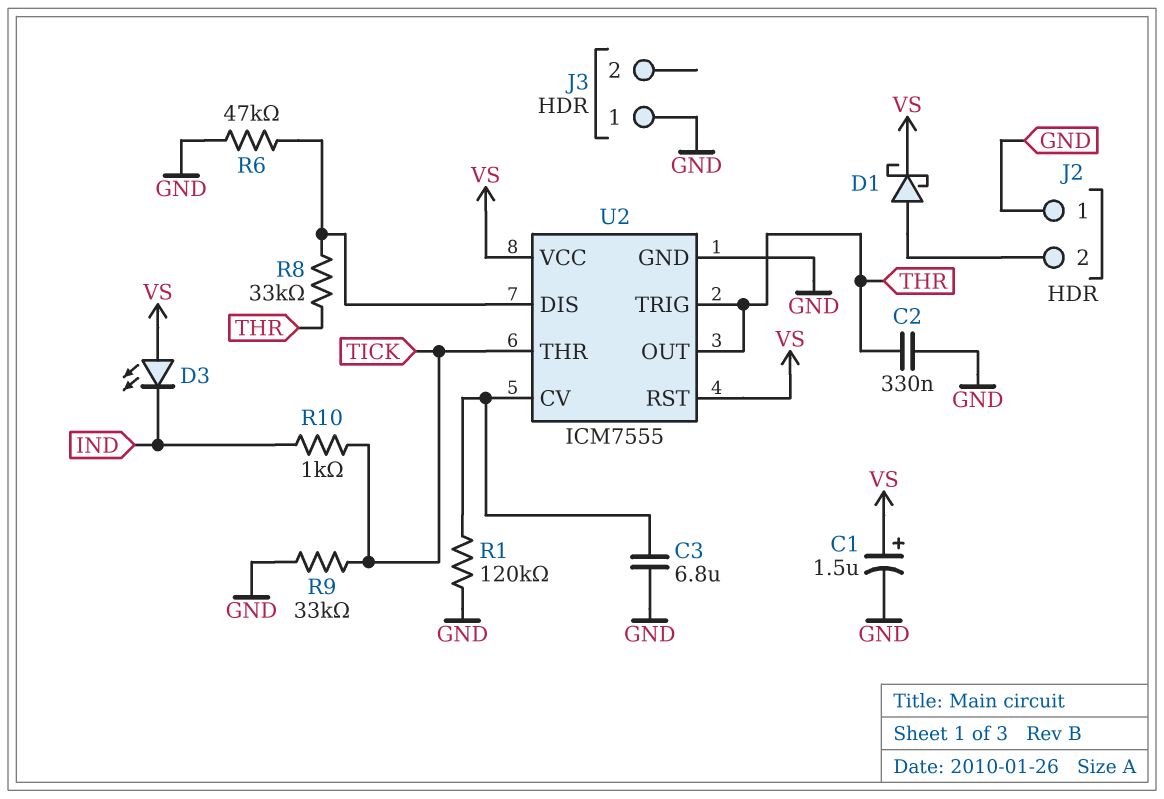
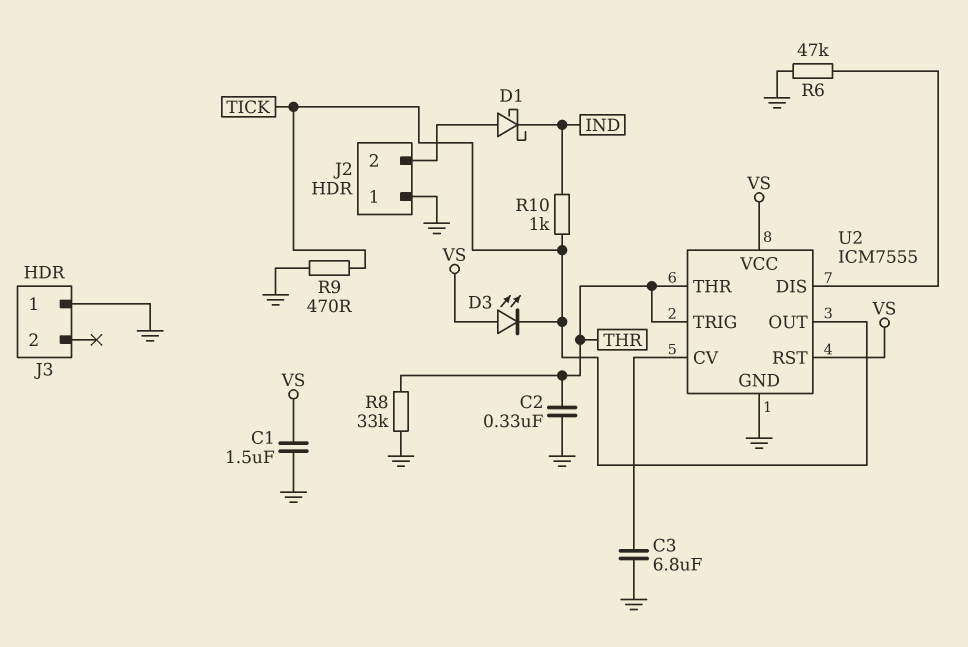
C1: 1.5uF (plus VS, minus GND) -> 1.5uF (GND, VS)
D1: schottky (A J2/2, K VS) -> schottky (A J2/2, K IND)
D3: LED (A VS, K IND) -> LED (A VS, K TICK)
R1: 120k (GND, U2/CV) -> none
R8: 33k (THR, U2/DIS) -> 33k (GND, THR)
R9: 33k (GND, TICK) -> 470 (GND, TICK)
U2 pin OUT: THR -> TICK
U2 pin THR: TICK -> THR

